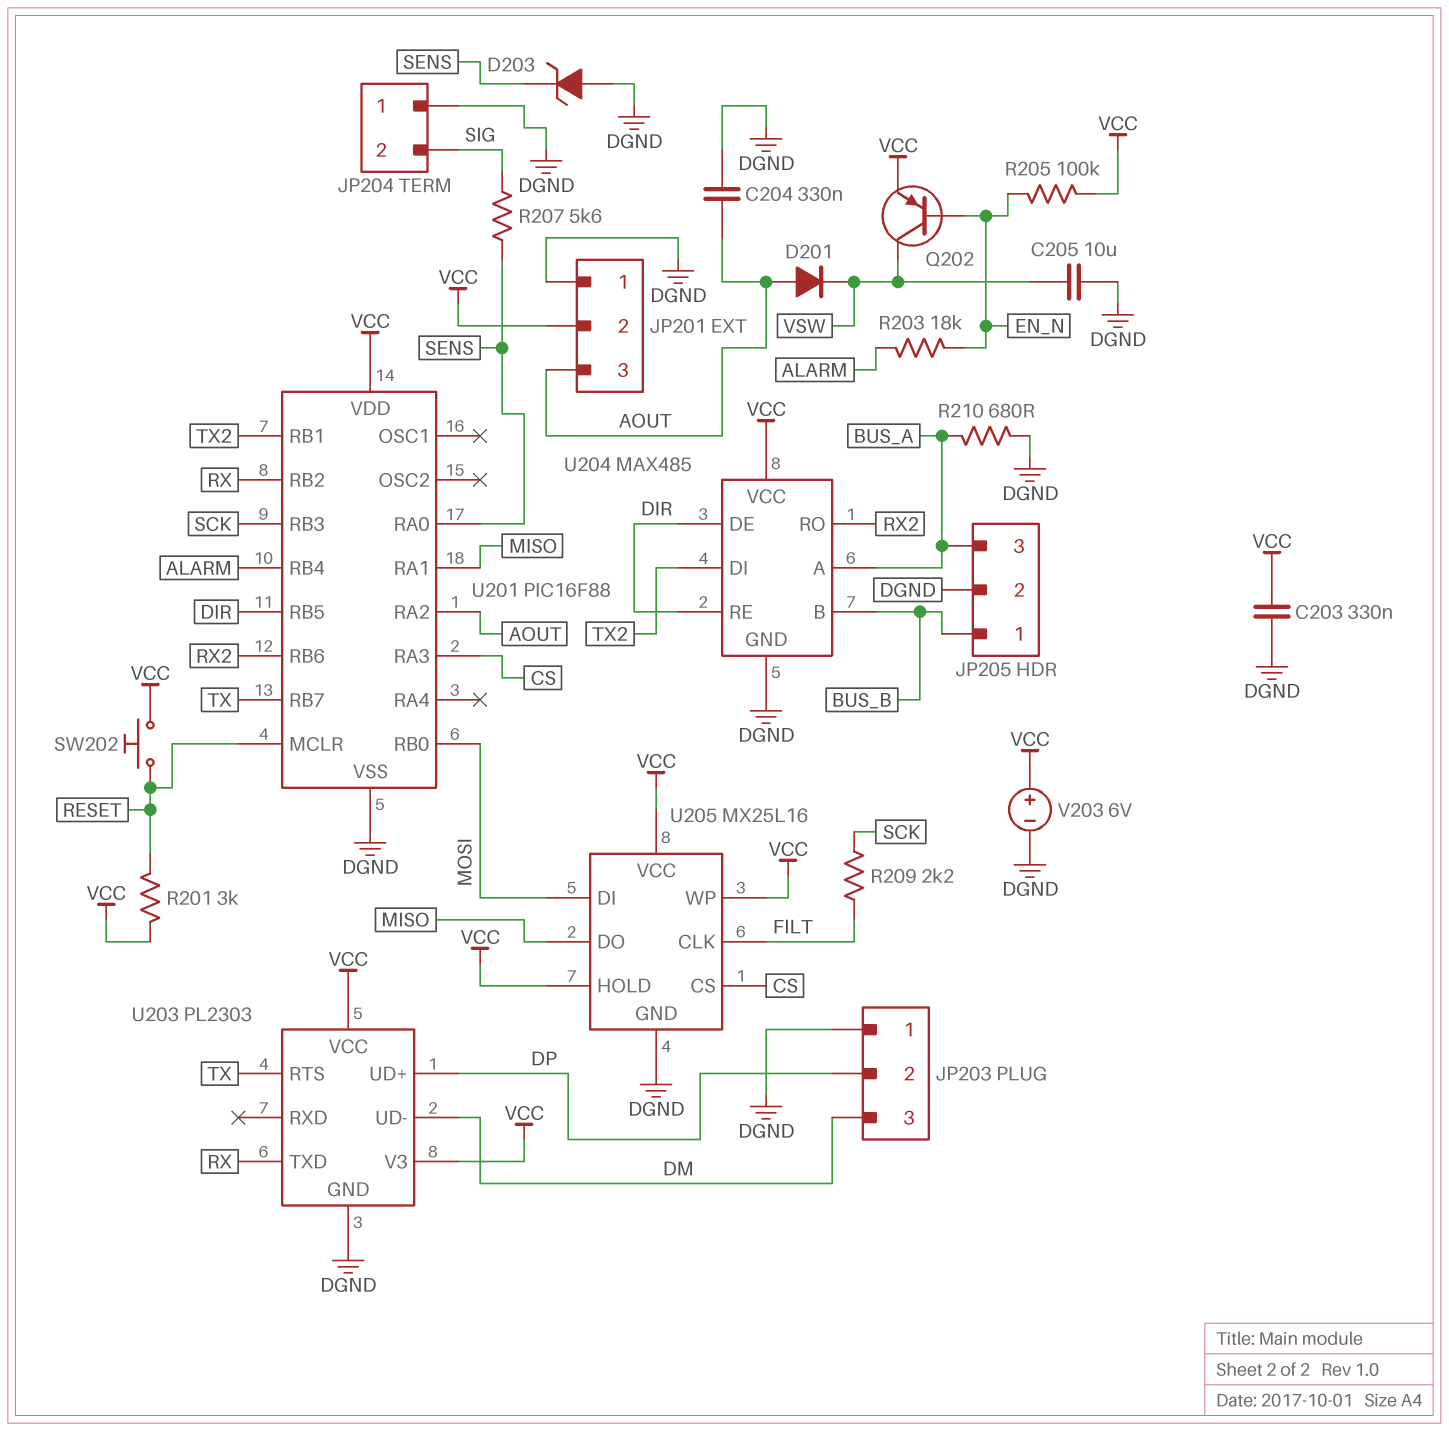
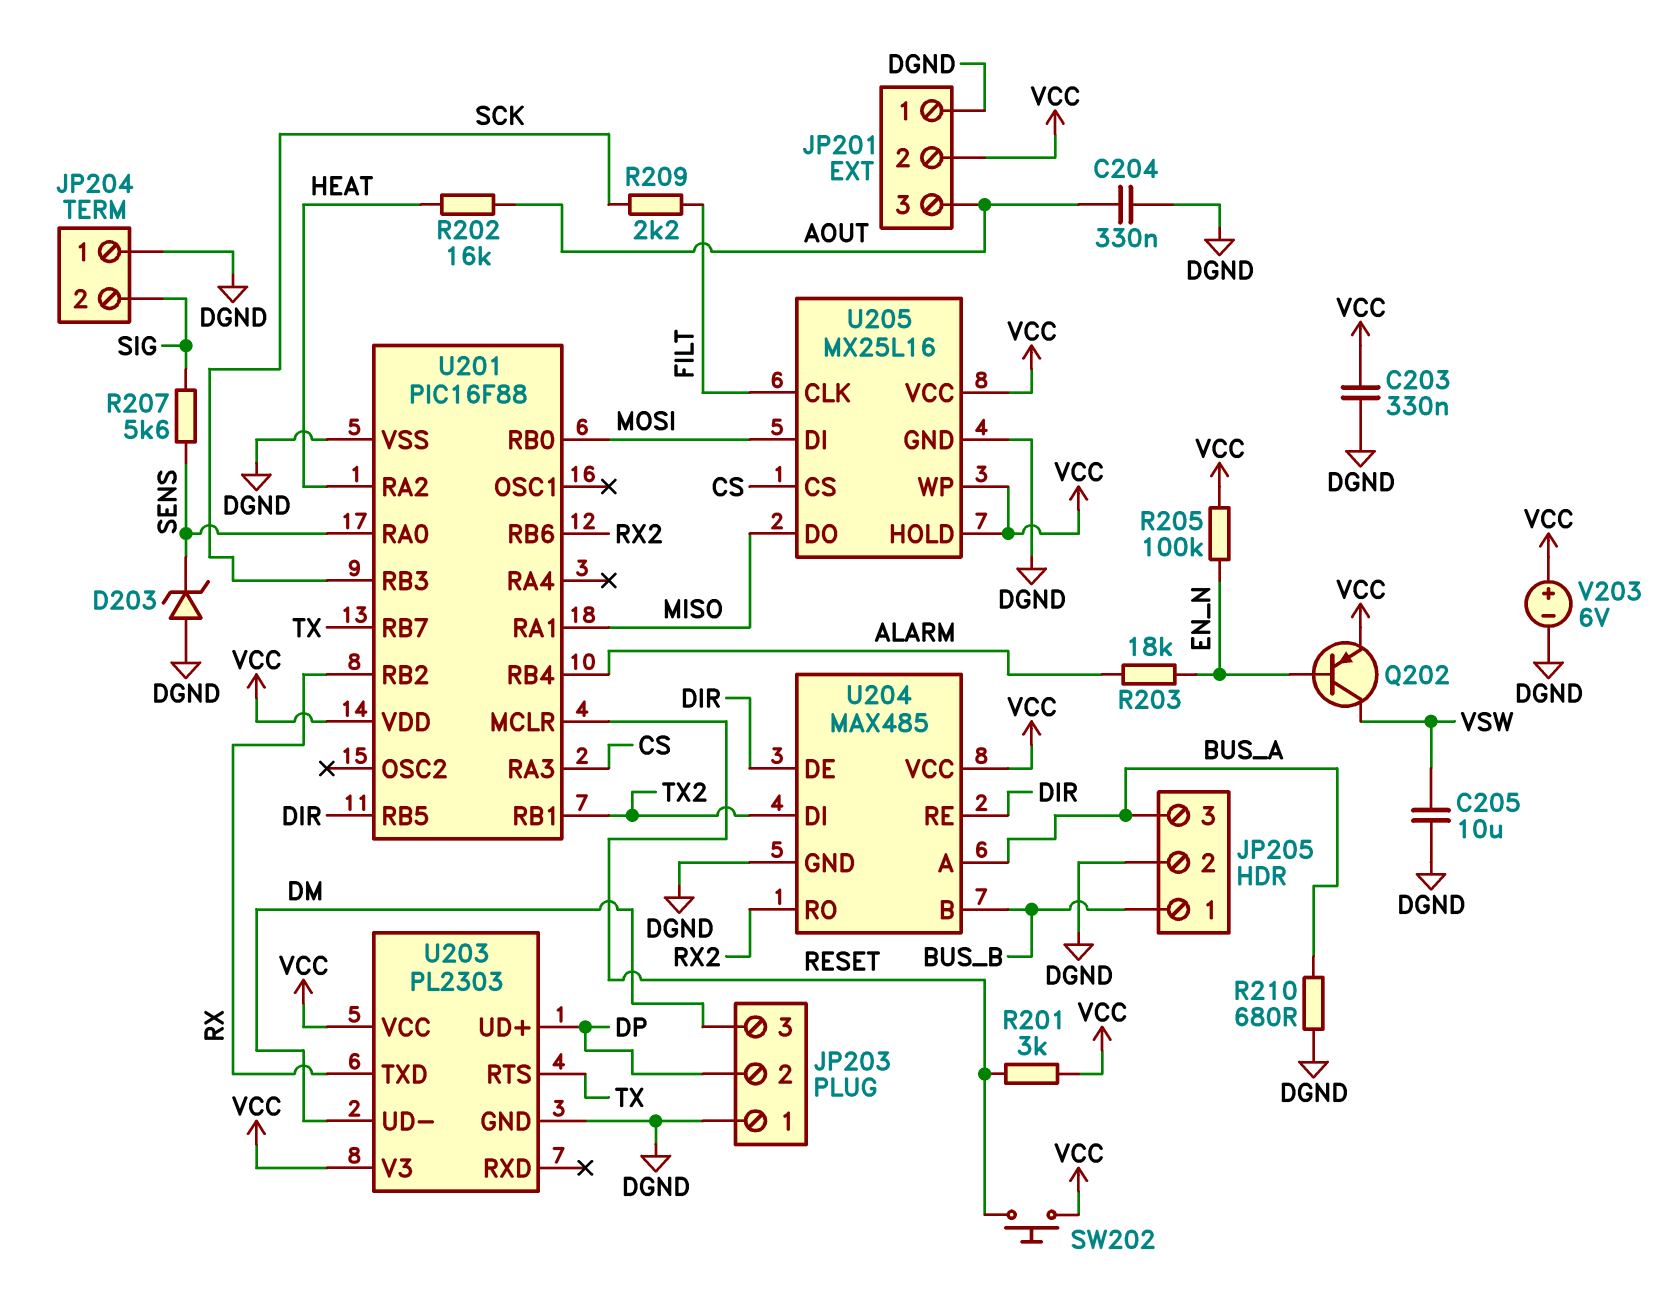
D201: diode (A AOUT, K VSW) -> none
R202: none -> 16k (AOUT, HEAT)
U201 pin RA2: AOUT -> HEAT

